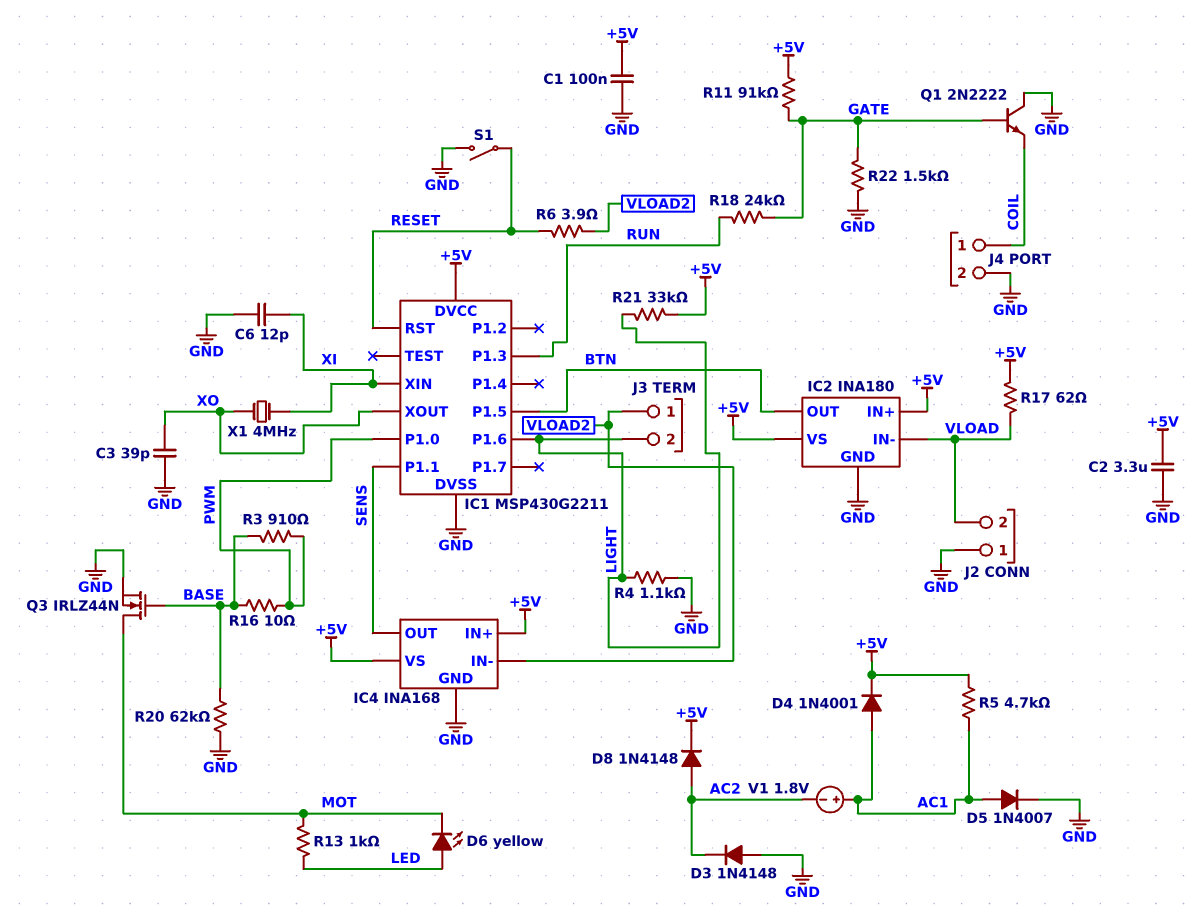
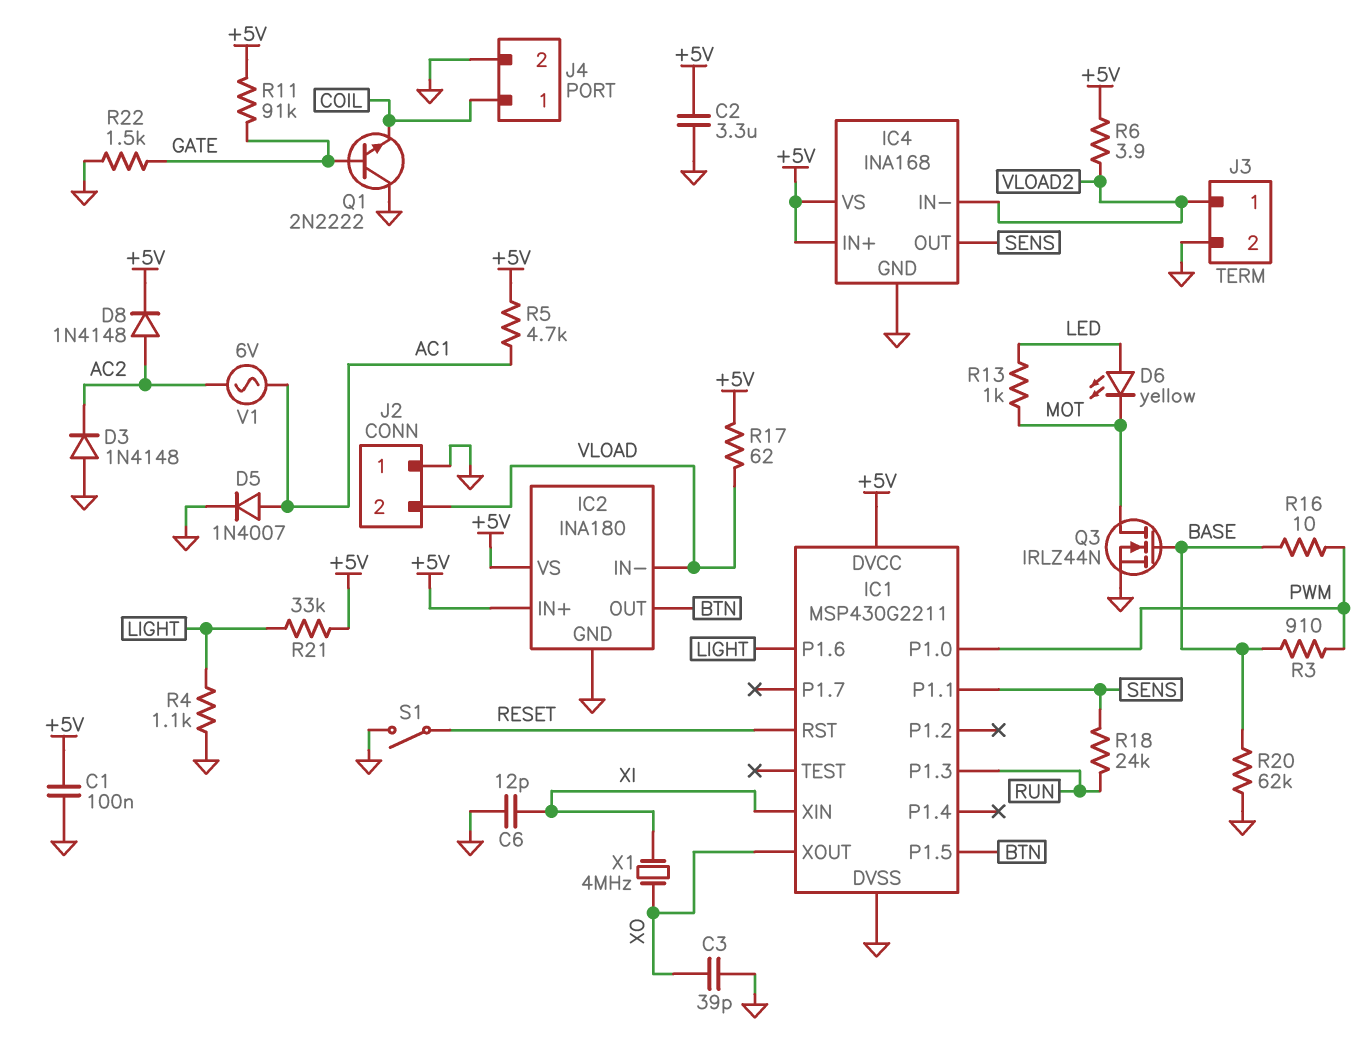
D4: diode 1N4001 (A AC1, K +5V) -> none
J3 pin 2: LIGHT -> GND
R6: 3.9 (RESET, VLOAD2) -> 3.9 (+5V, VLOAD2)
R18: 24k (GATE, RUN) -> 24k (RUN, SENS)
V1: 1.8V (plus AC1, minus AC2) -> AC 6V (AC1, AC2)

